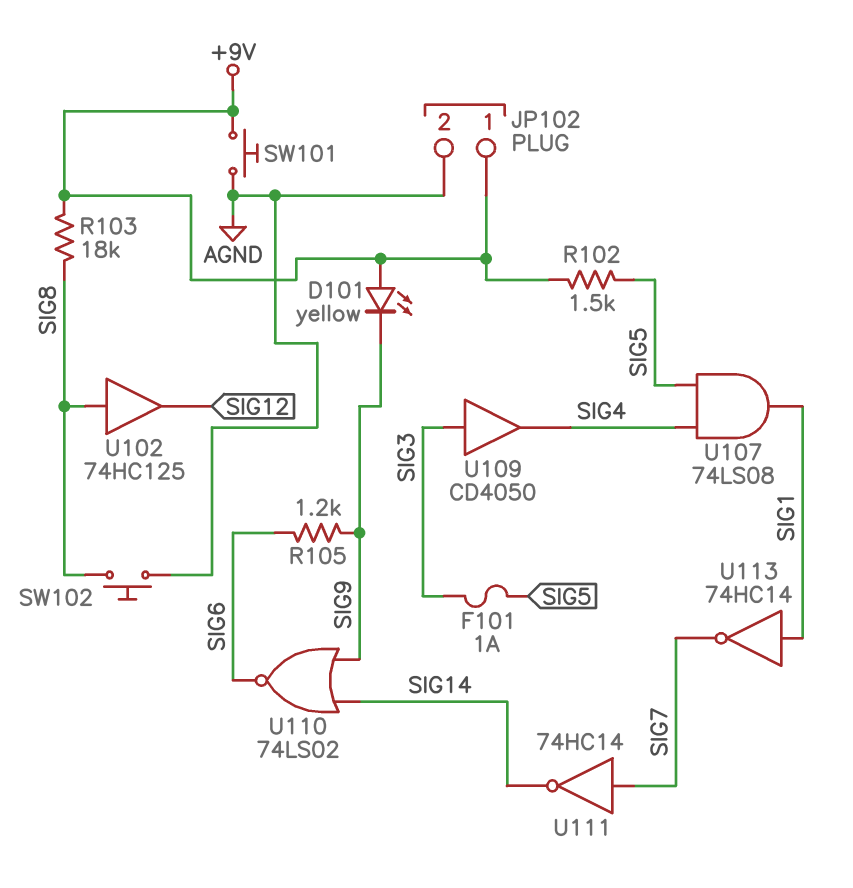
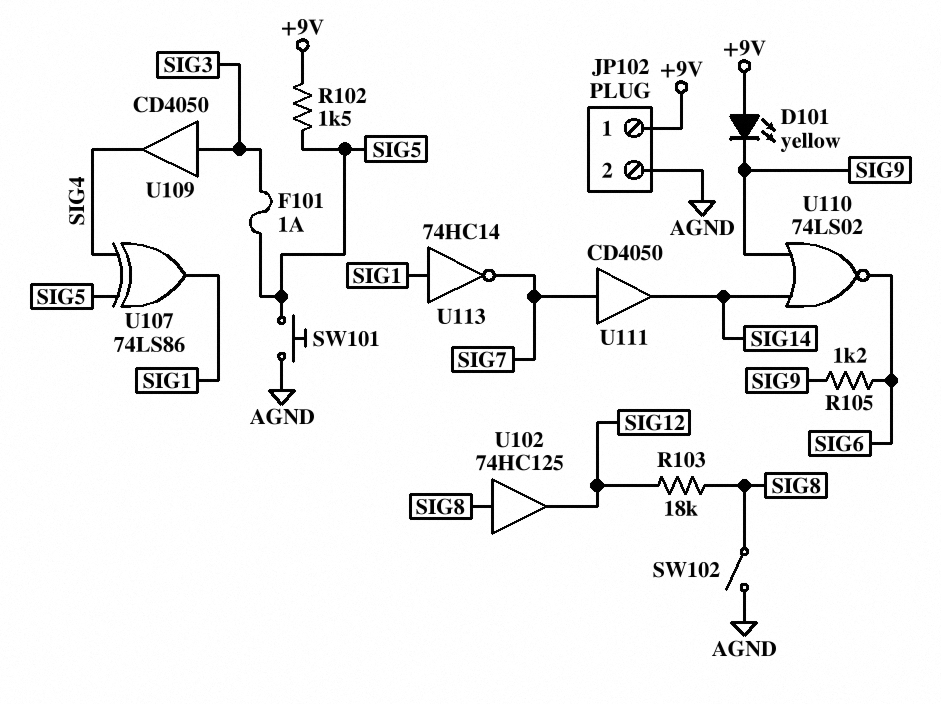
R103: 18k (+9V, SIG8) -> 18k (SIG8, SIG12)
SW101: button (+9V, AGND) -> button (AGND, SIG5)
SW102: button (AGND, SIG8) -> switch (AGND, SIG8)
U107: AND 74LS08 (in SIG4, in SIG5, out SIG1) -> XOR 74LS86 (in SIG4, in SIG5, out SIG1)
U111: NOT 74HC14 (in SIG7, out SIG14) -> buffer CD4050 (in SIG7, out SIG14)

